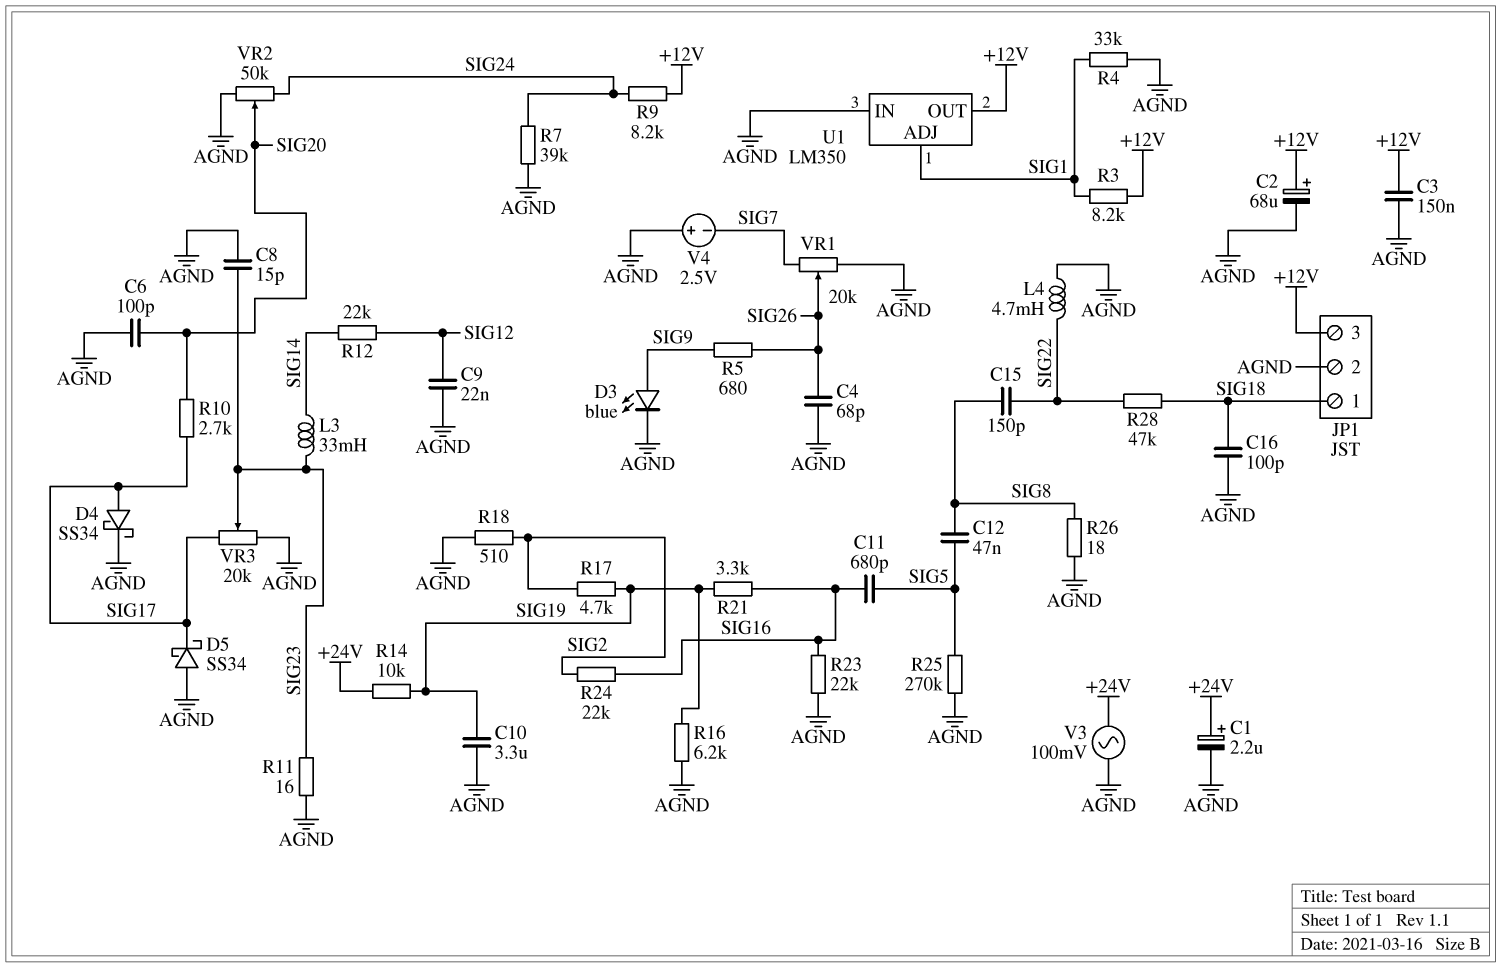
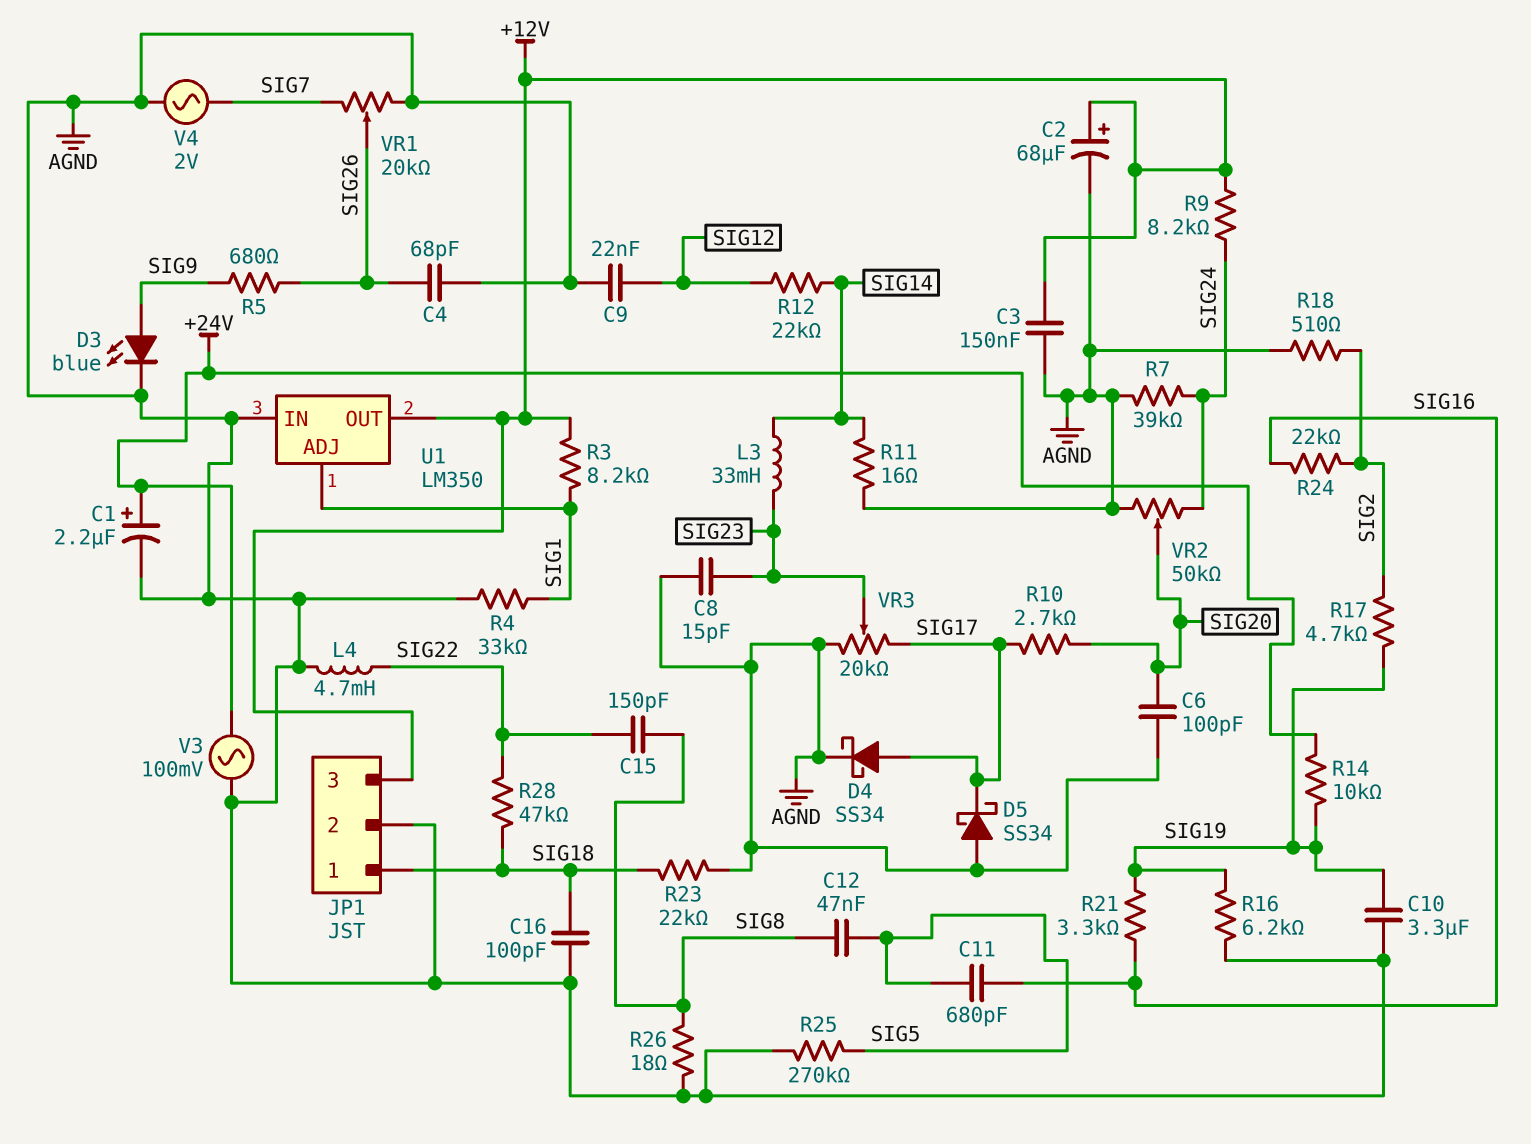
R11: 16 (AGND, SIG23) -> 16 (AGND, SIG14)
R23: 22k (AGND, SIG16) -> 22k (AGND, SIG18)
V4: 2.5V (plus AGND, minus SIG7) -> AC 2V (AGND, SIG7)

